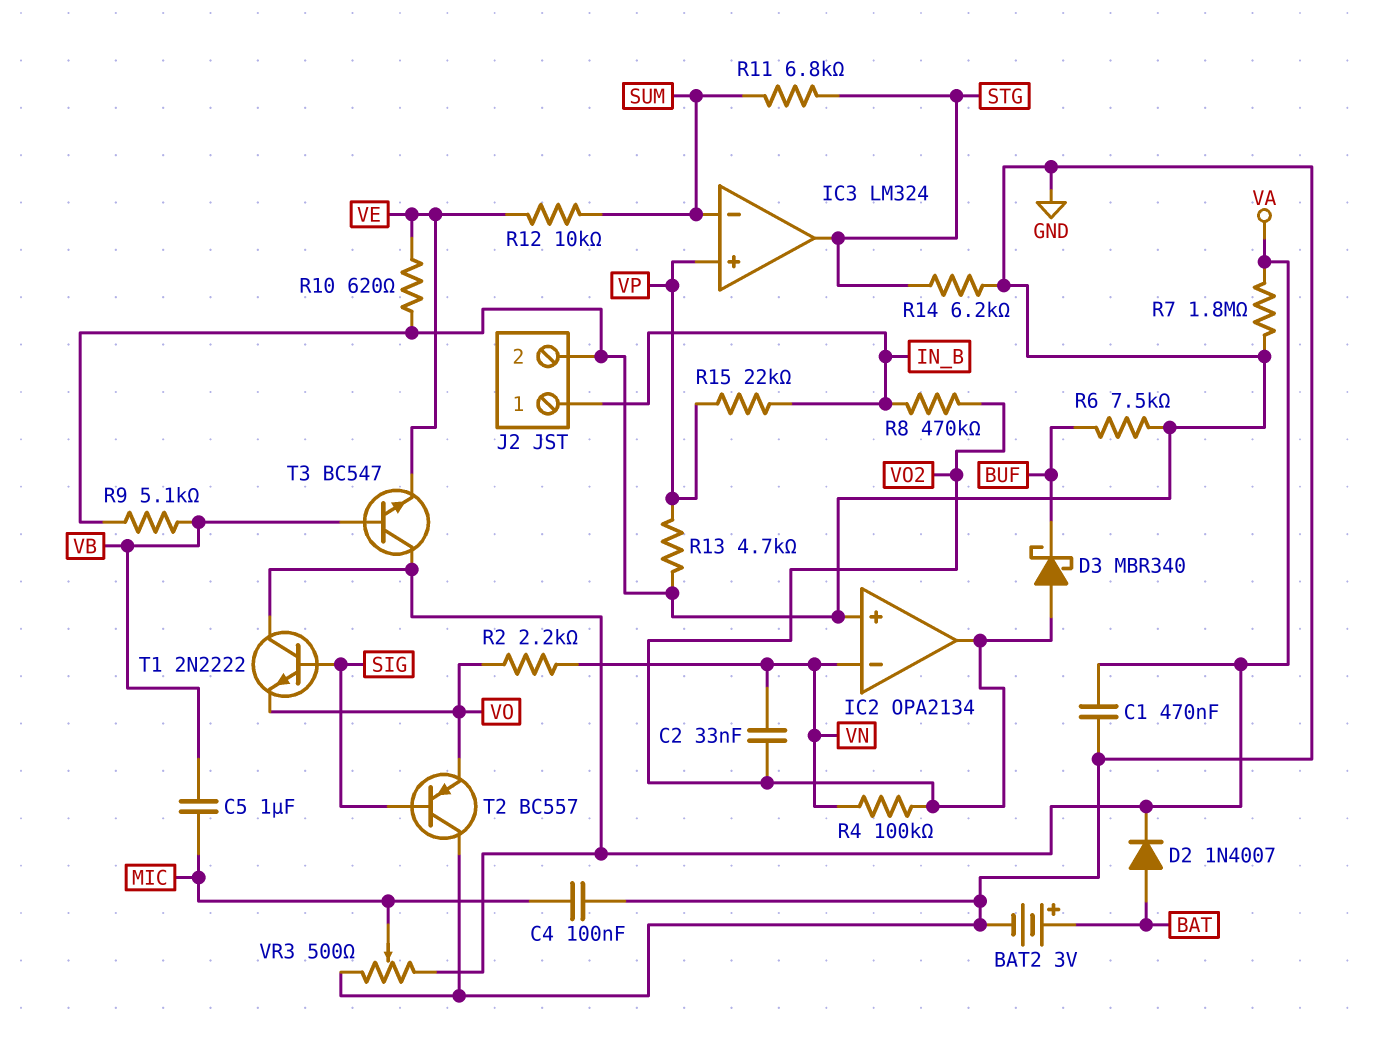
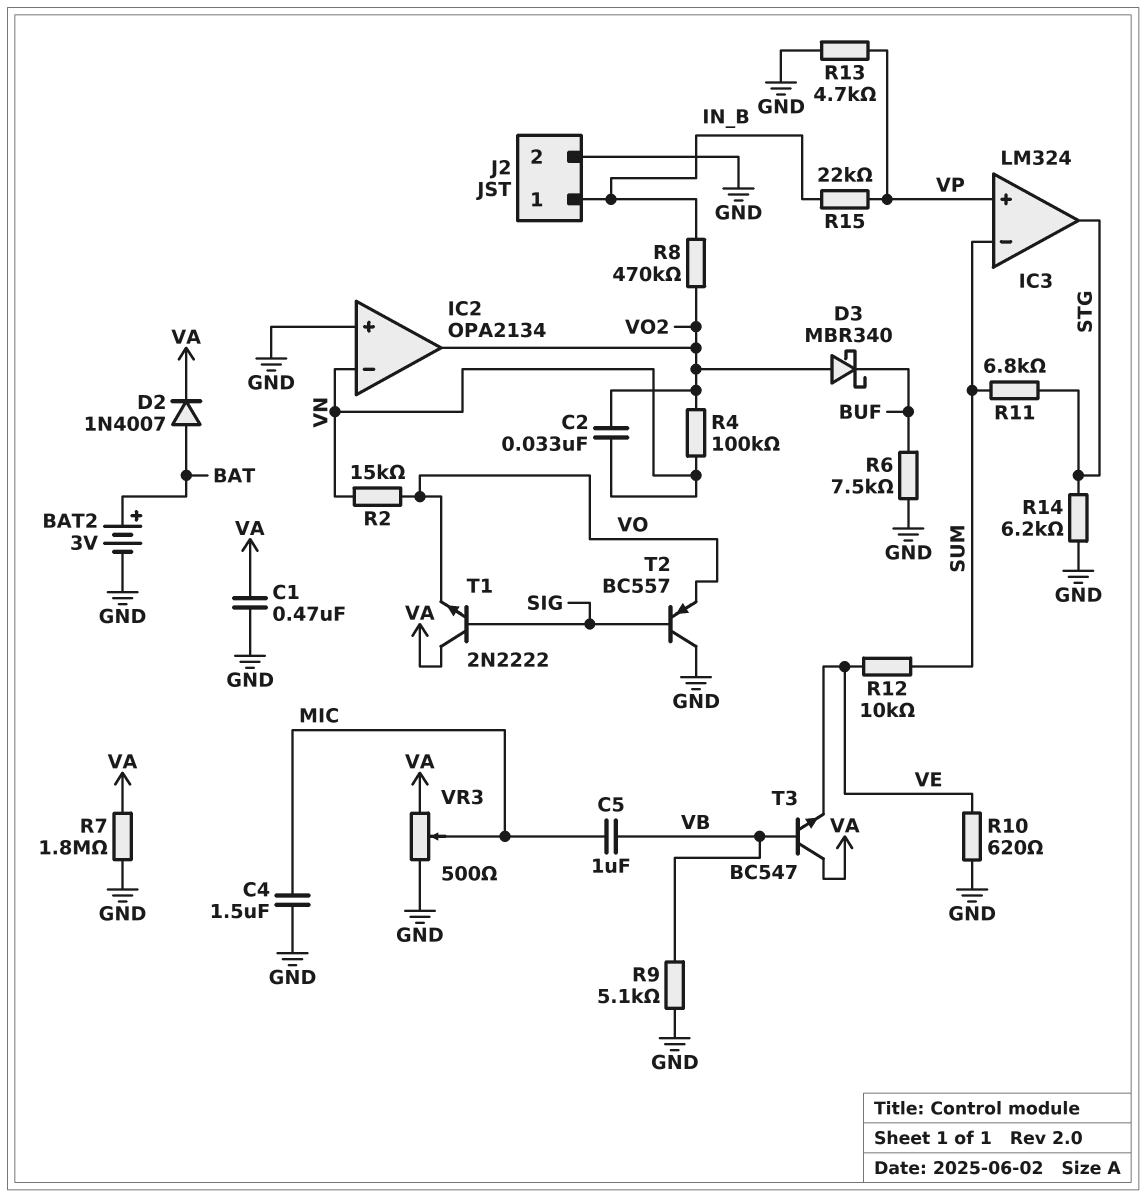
C4: 100nF (GND, MIC) -> 1.5uF (GND, MIC)
R2: 2.2k (VN, VO) -> 15k (VN, VO)

